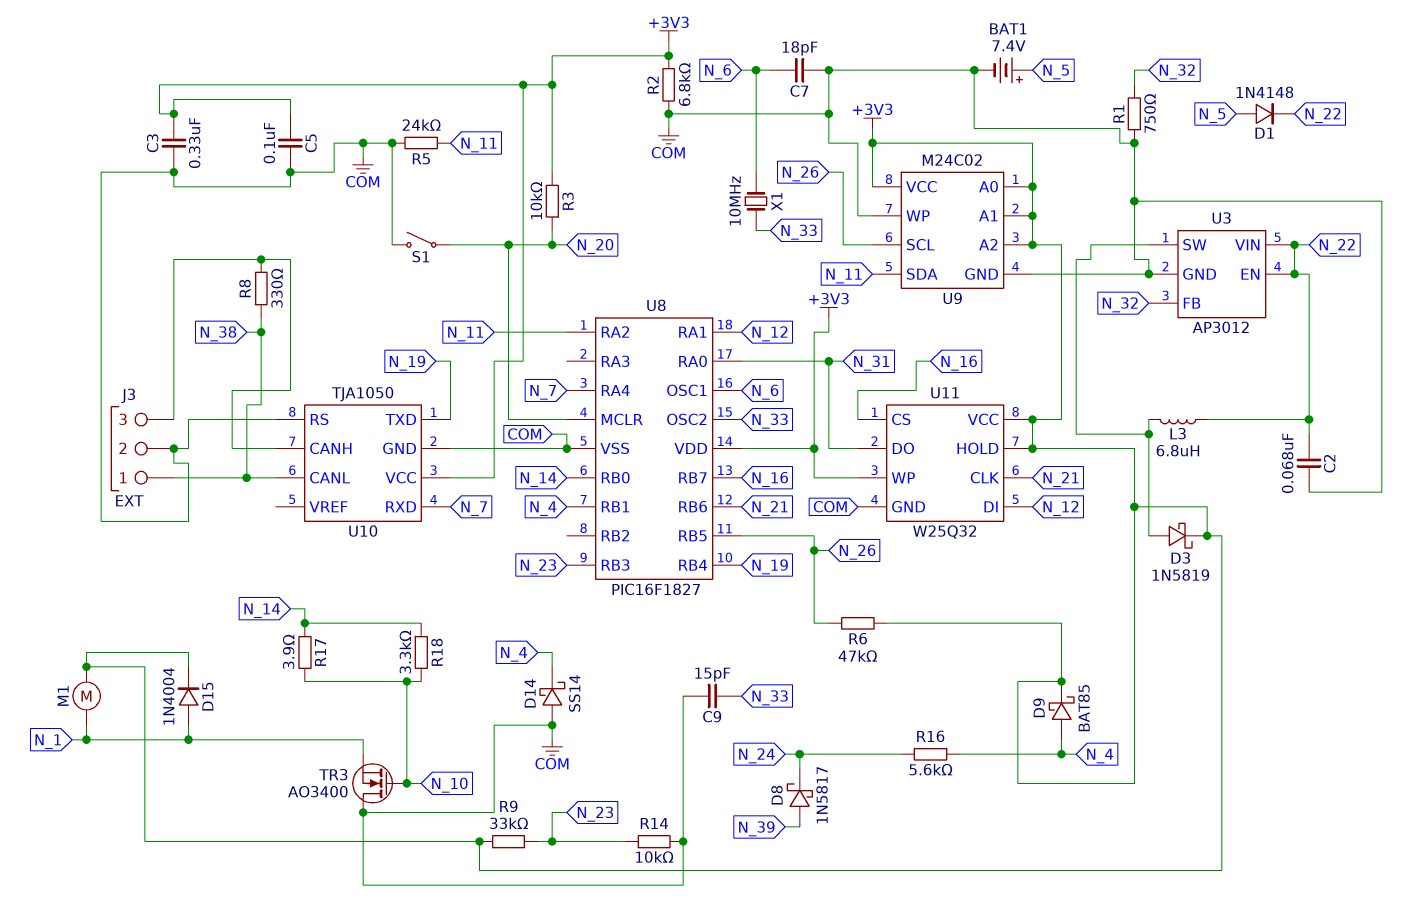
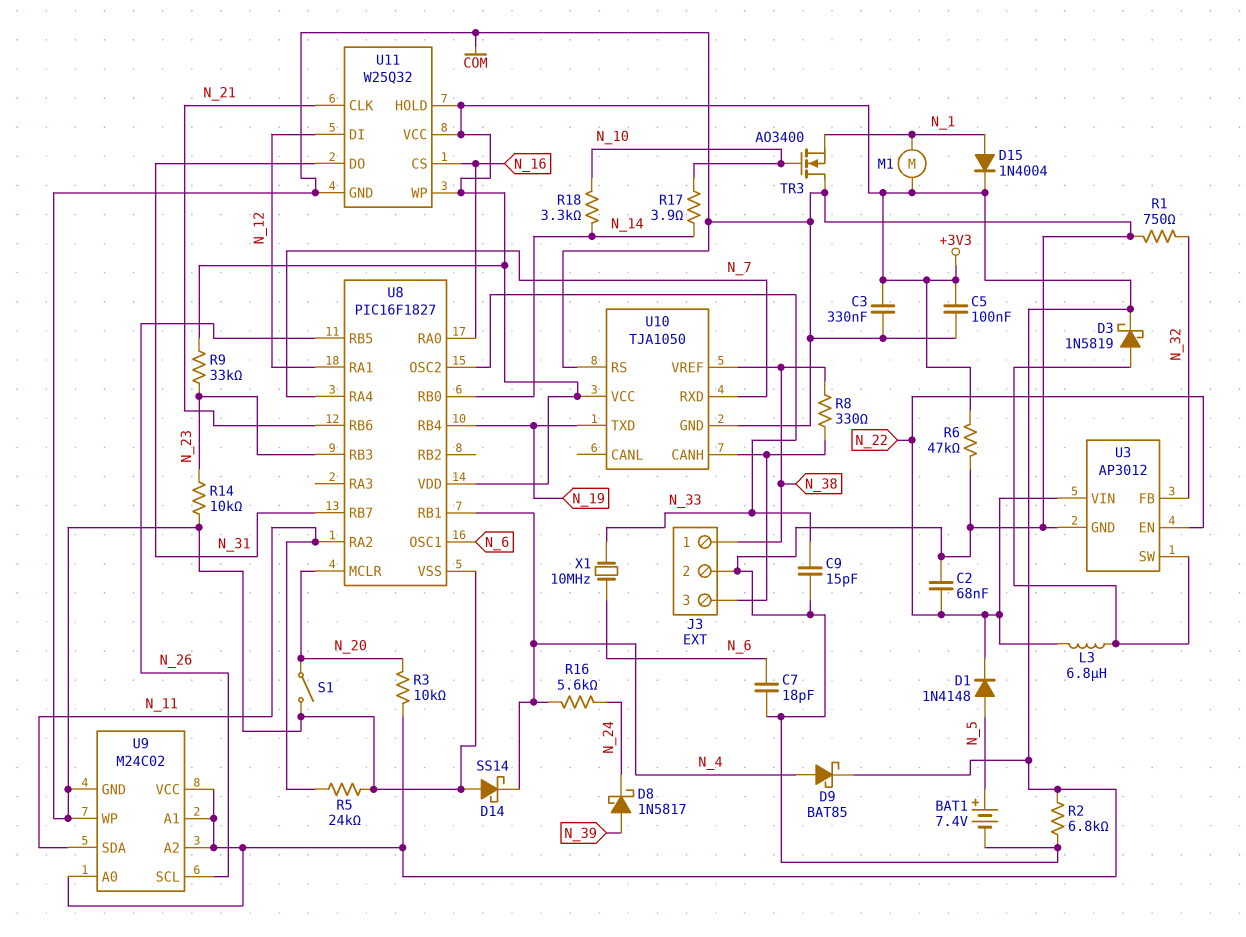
R6: 47k (+3V3, N_26) -> 47k (+3V3, COM)
U8 pin RA0: N_31 -> N_16
U8 pin RB7: N_16 -> N_31
U10 pin CANL: N_38 -> none
U10 pin VREF: none -> N_38

